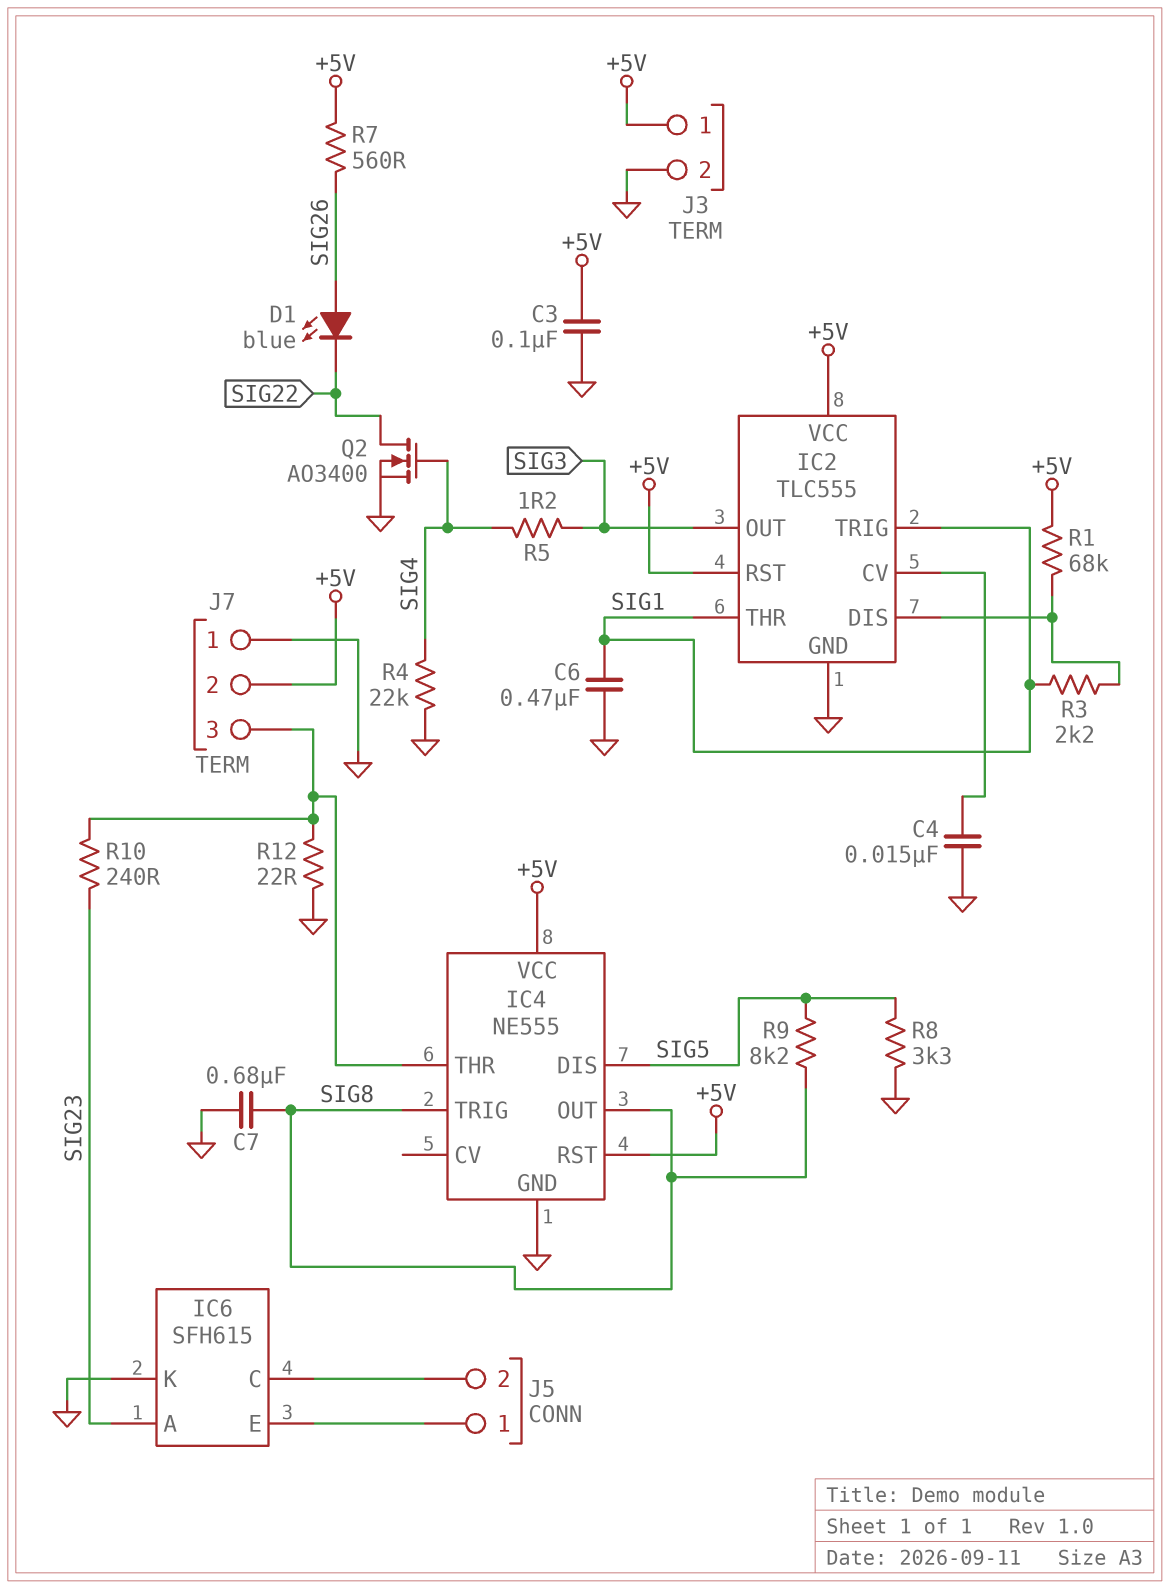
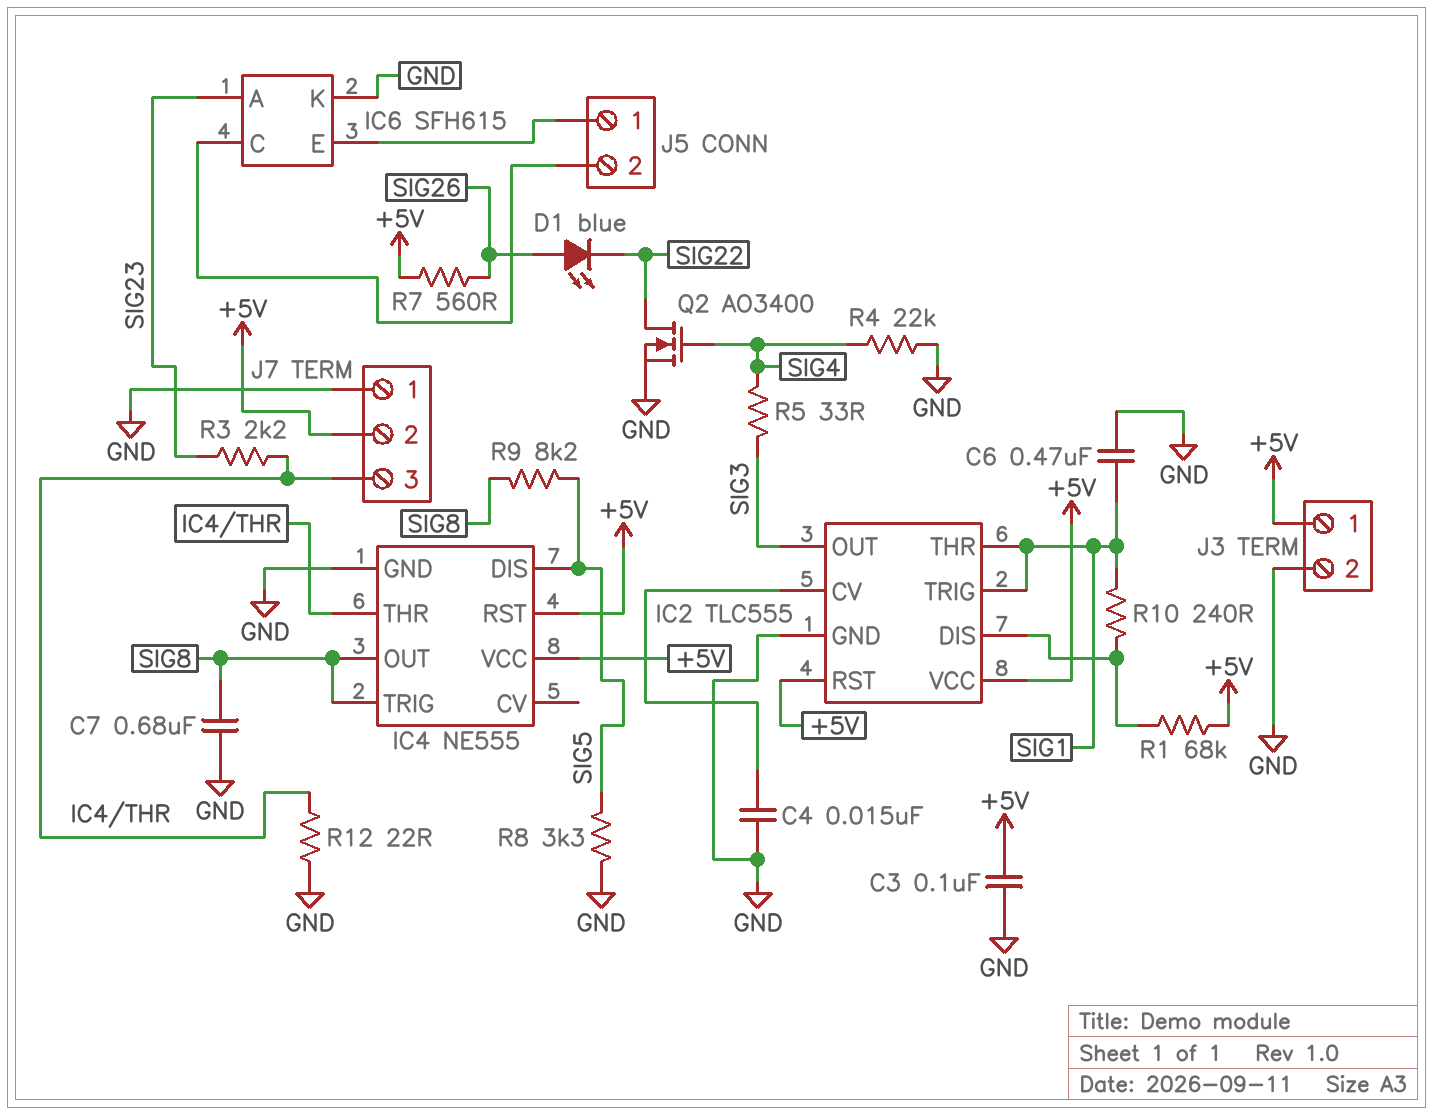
R3: 2.2k (IC2/DIS, SIG1) -> 2.2k (IC4/THR, SIG23)
R5: 1.2 (SIG3, SIG4) -> 33 (SIG3, SIG4)
R10: 240 (IC4/THR, SIG23) -> 240 (IC2/DIS, SIG1)

